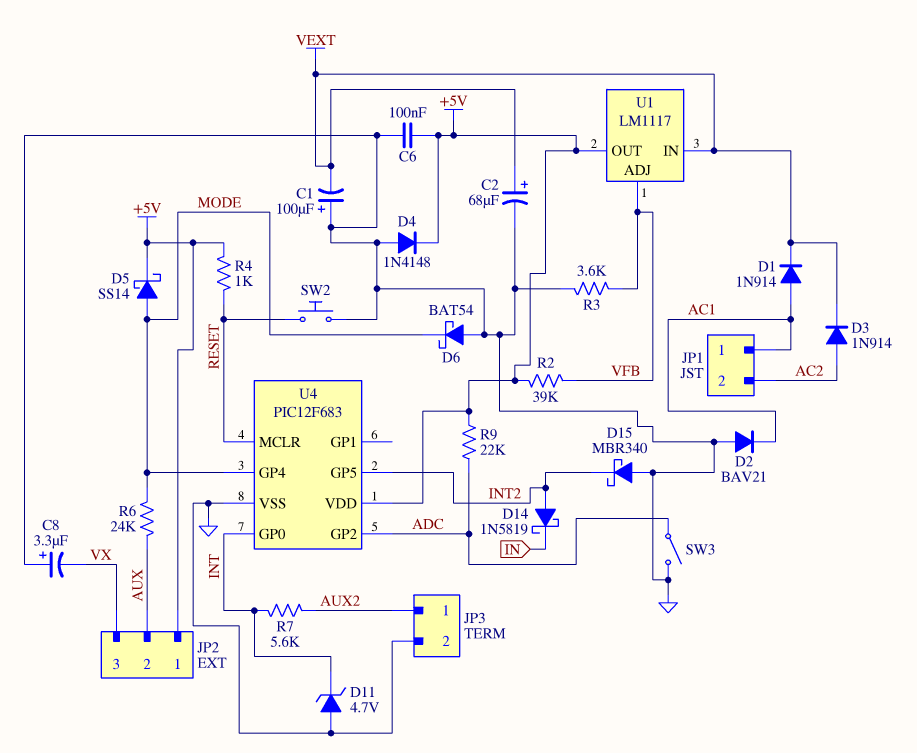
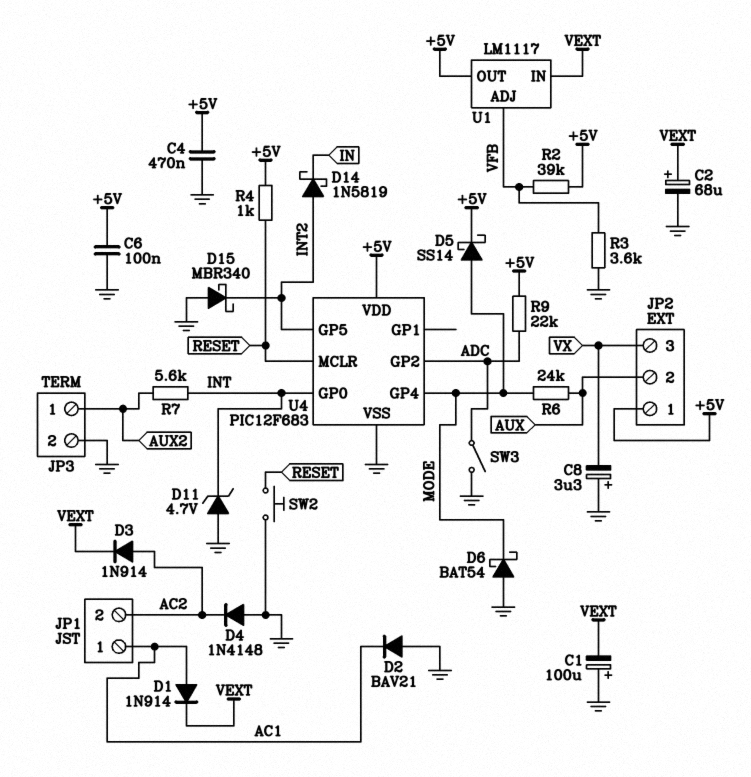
C4: none -> 470nF (+5V, GND)
D4: diode 1N4148 (A GND, K +5V) -> diode 1N4148 (A GND, K AC2)

